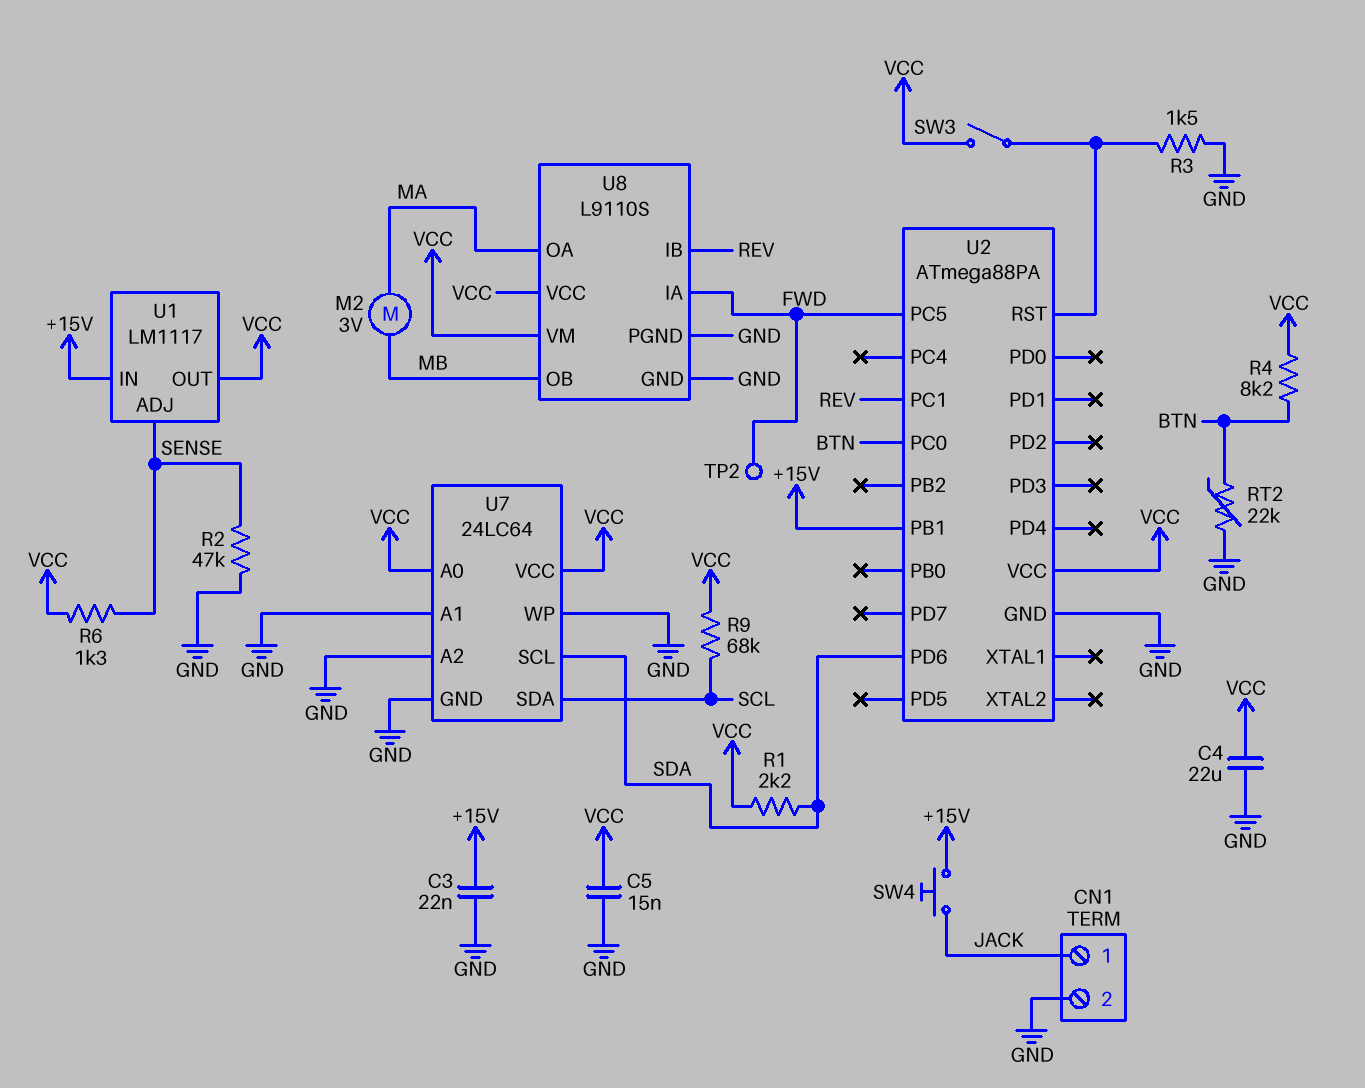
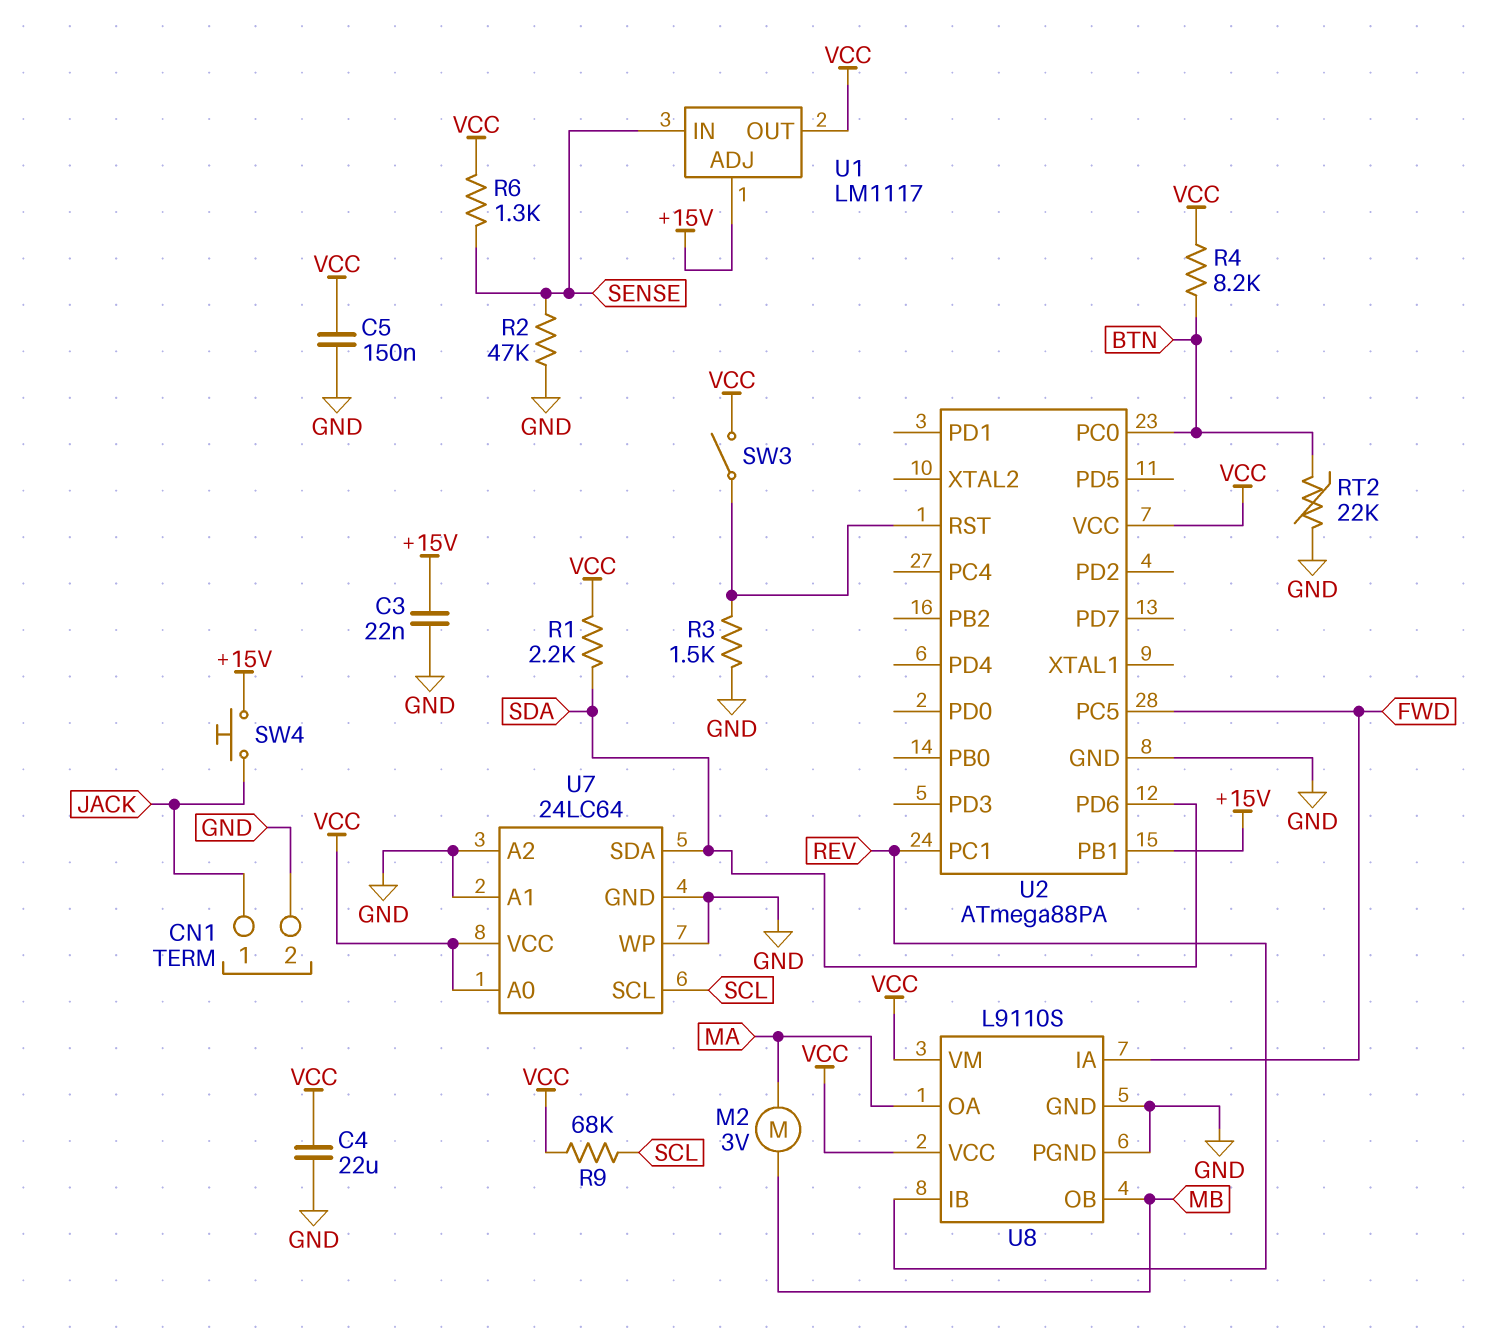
C5: 15nF (GND, VCC) -> 150nF (GND, VCC)
TP2: test point (FWD) -> none
U1 pin ADJ: SENSE -> +15V
U1 pin IN: +15V -> SENSE
U7 pin SCL: SDA -> SCL
U7 pin SDA: SCL -> SDA

